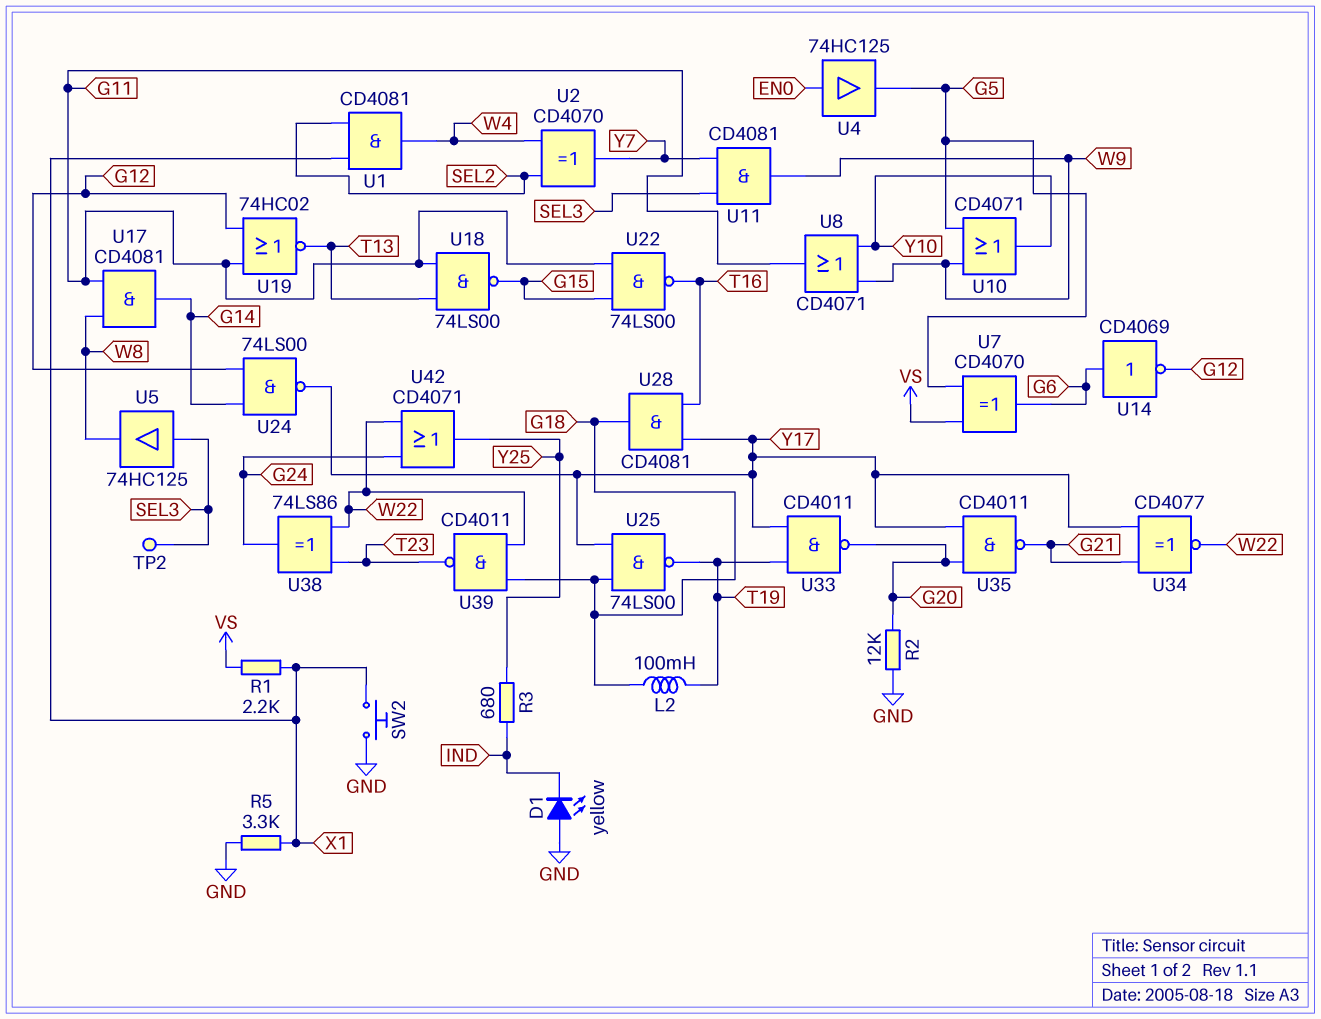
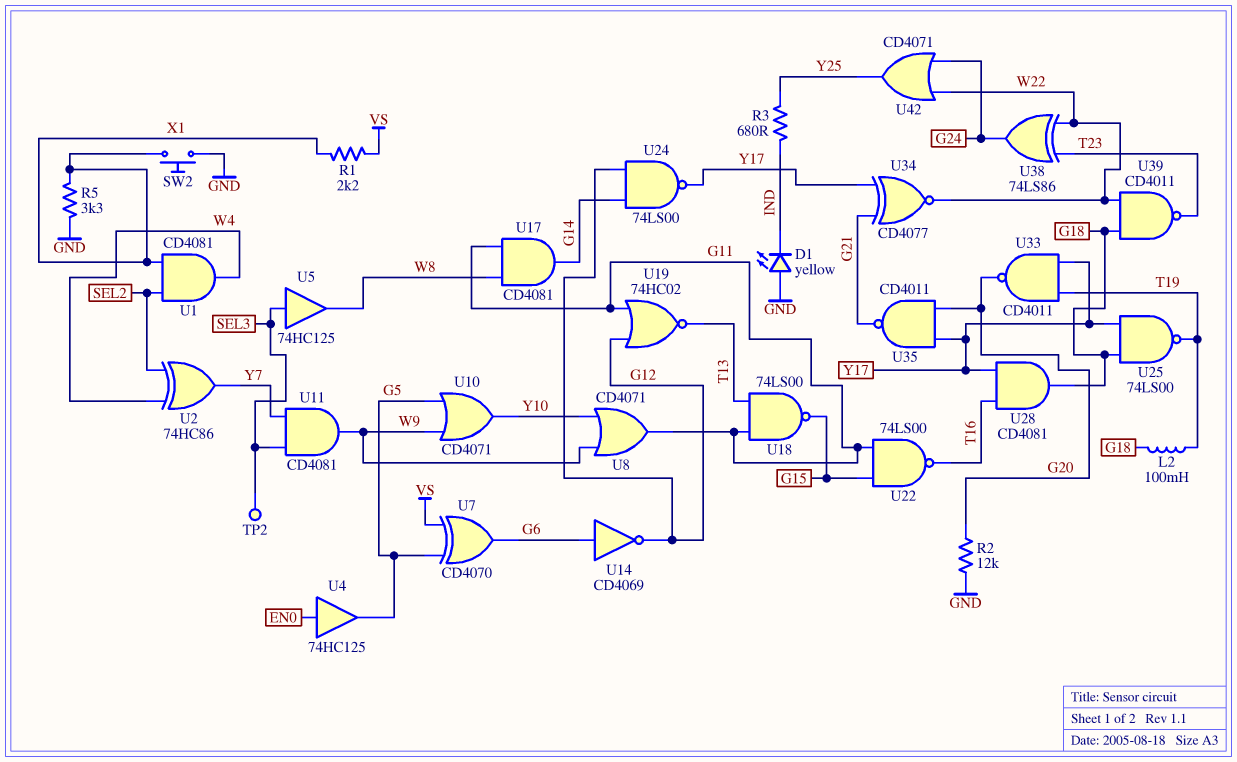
U2: XOR CD4070 (in SEL2, in W4, out Y7) -> XOR 74HC86 (in SEL2, in W4, out Y7)

